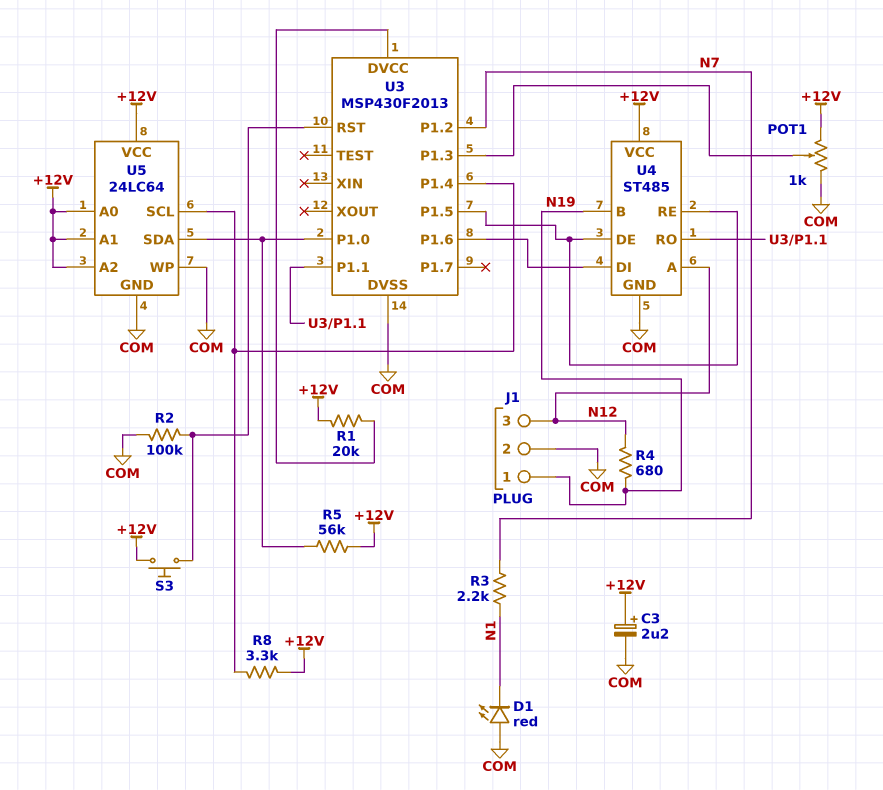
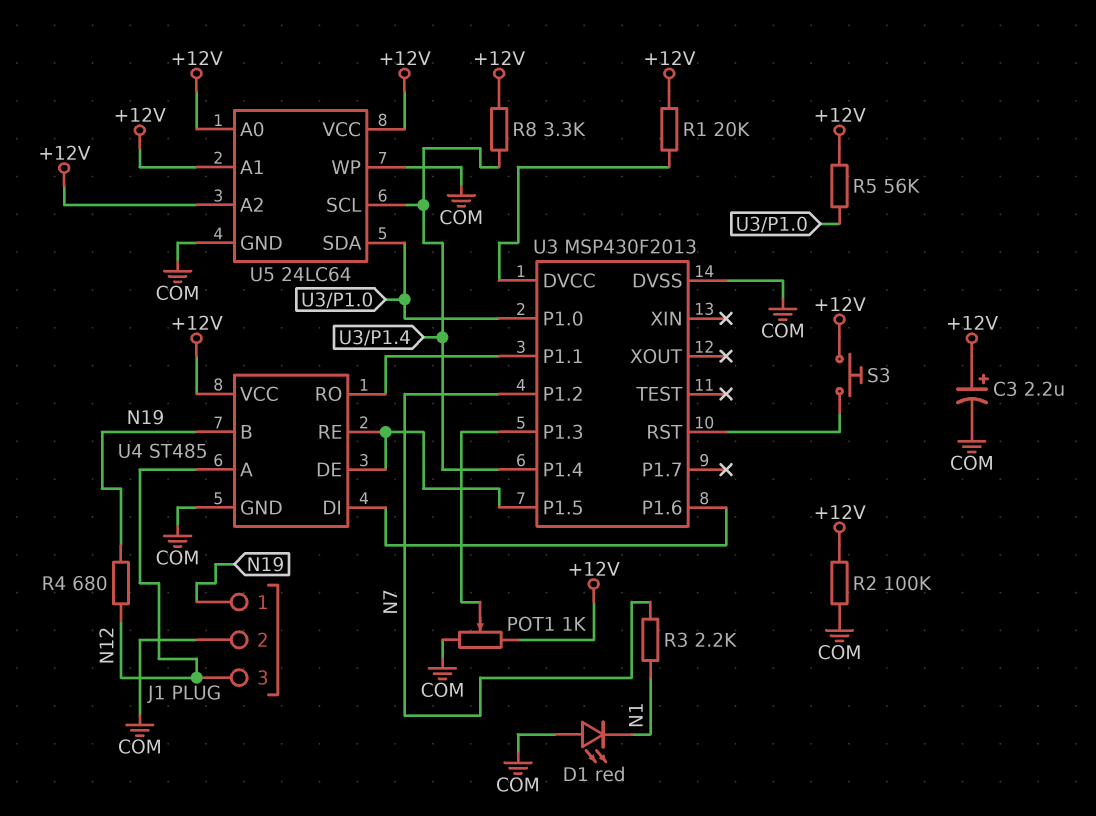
R2: 100k (COM, U3/RST) -> 100k (+12V, COM)

